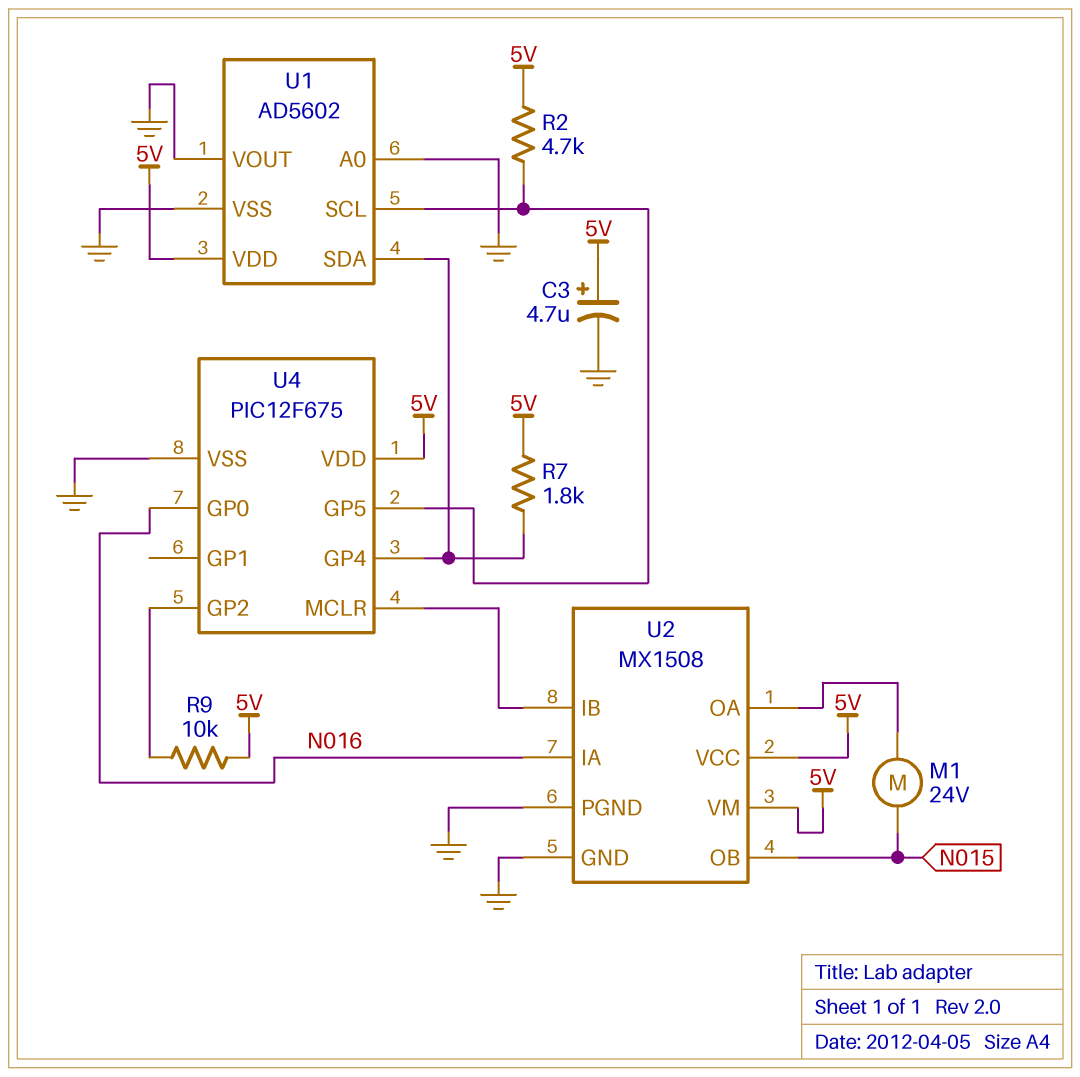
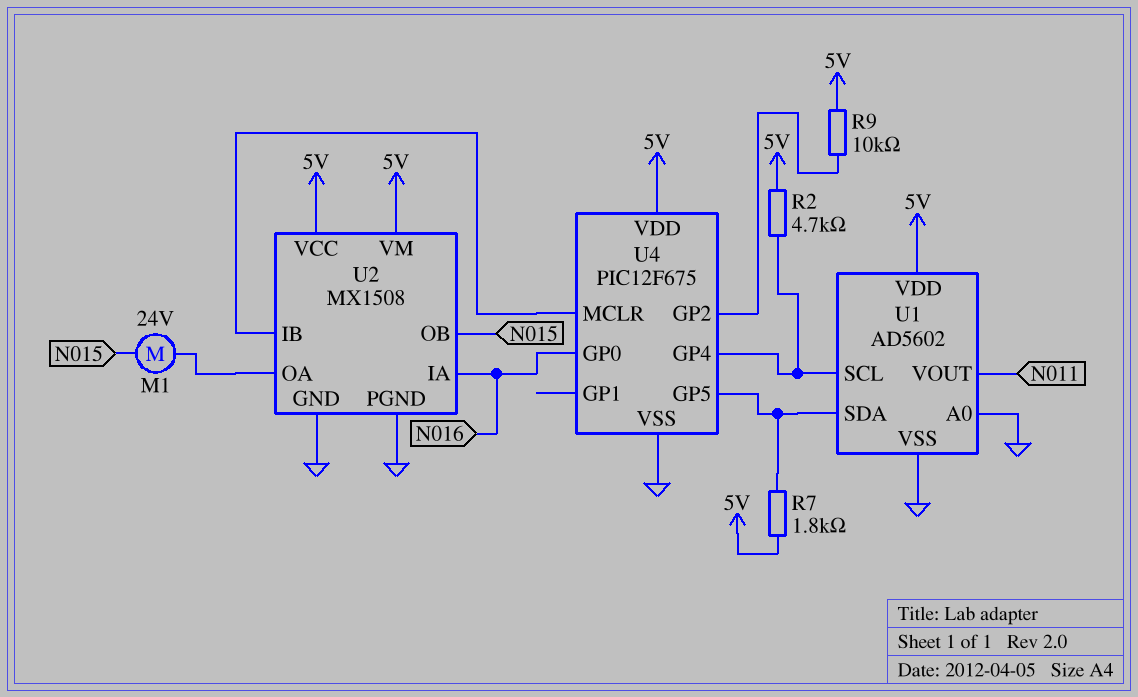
C3: 4.7uF (plus 5V, minus GND) -> none
U1 pin VOUT: GND -> N011
U4 pin GP4: U1/SDA -> U1/SCL
U4 pin GP5: U1/SCL -> U1/SDA

